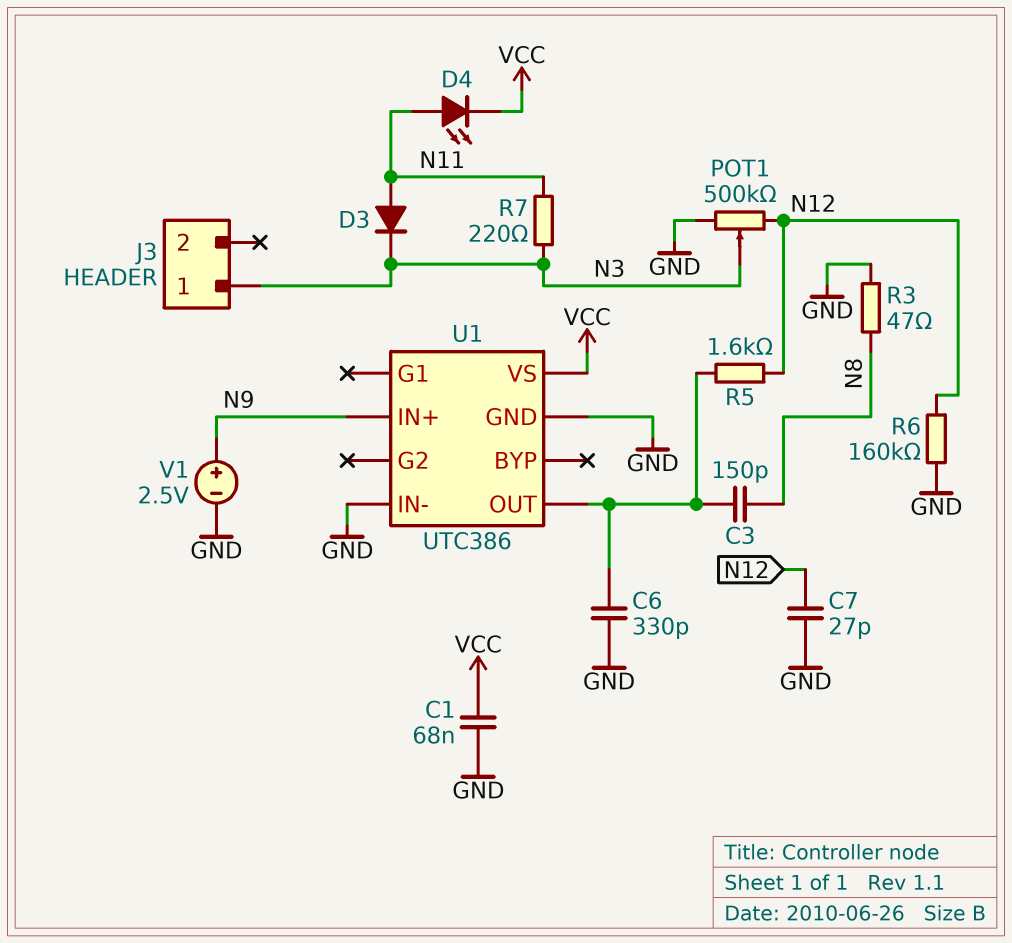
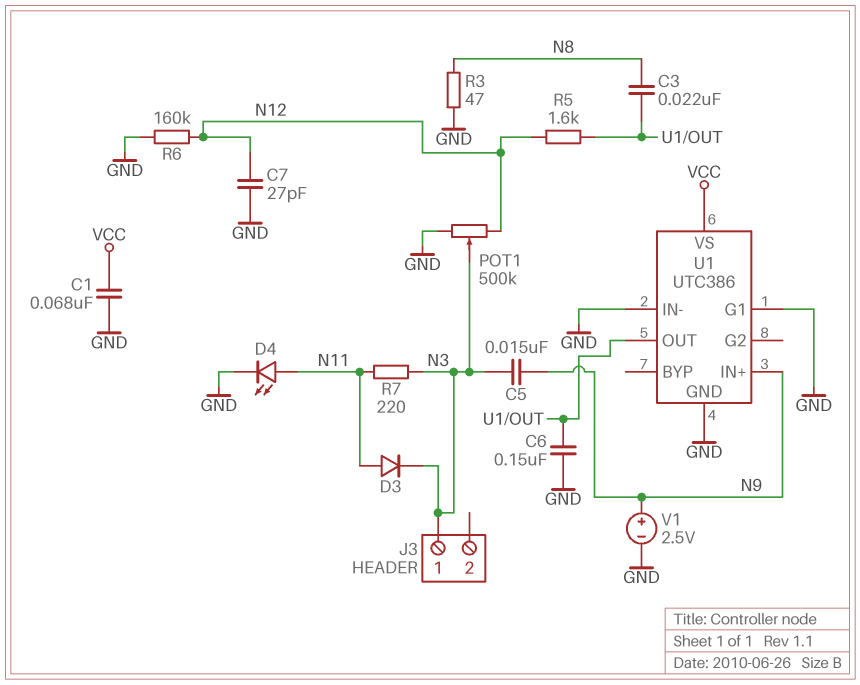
C3: 150pF (N8, U1/OUT) -> 22nF (N8, U1/OUT)
C5: none -> 15nF (N3, N9)
C6: 330pF (GND, U1/OUT) -> 150nF (GND, U1/OUT)
D4: LED (A N11, K VCC) -> LED (A N11, K GND)
U1 pin G1: none -> GND

